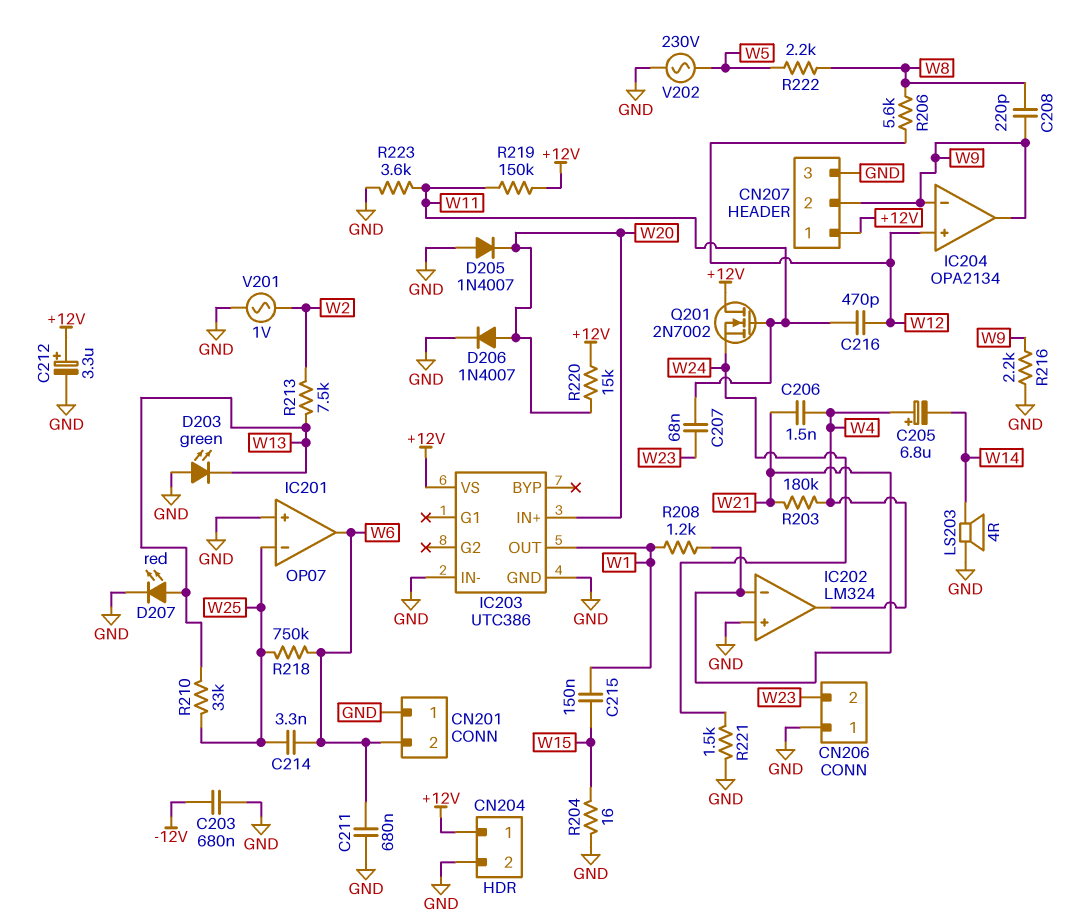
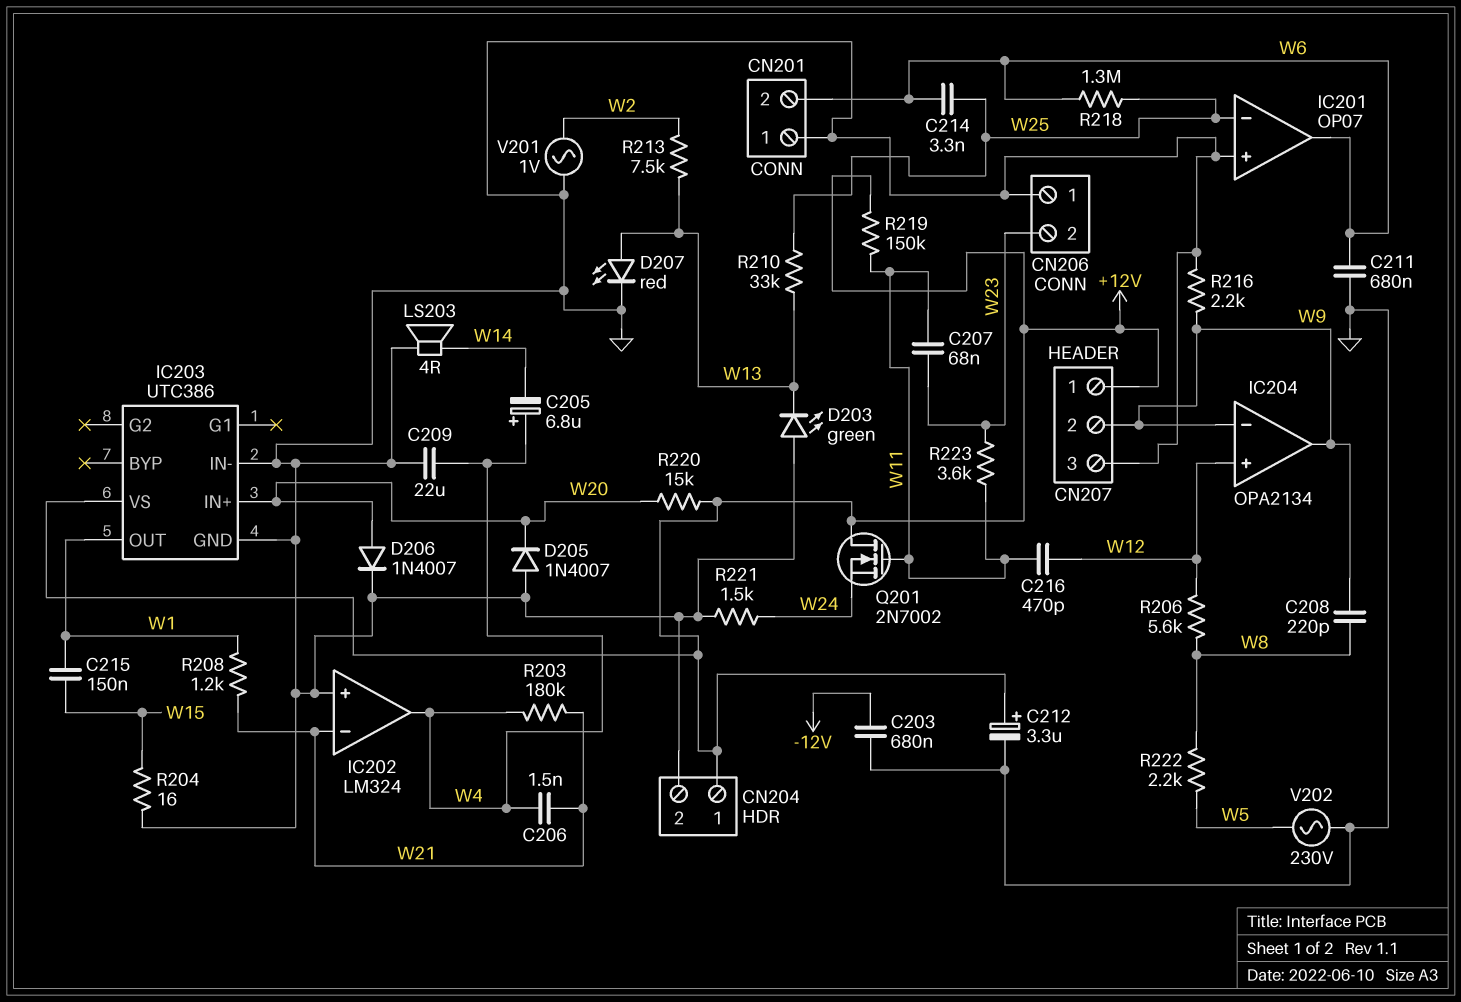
C209: none -> 22uF (GND, W4)
R218: 750k (W6, W25) -> 1.3M (W6, W25)
R223: 3.6k (GND, W11) -> 3.6k (W11, W23)

